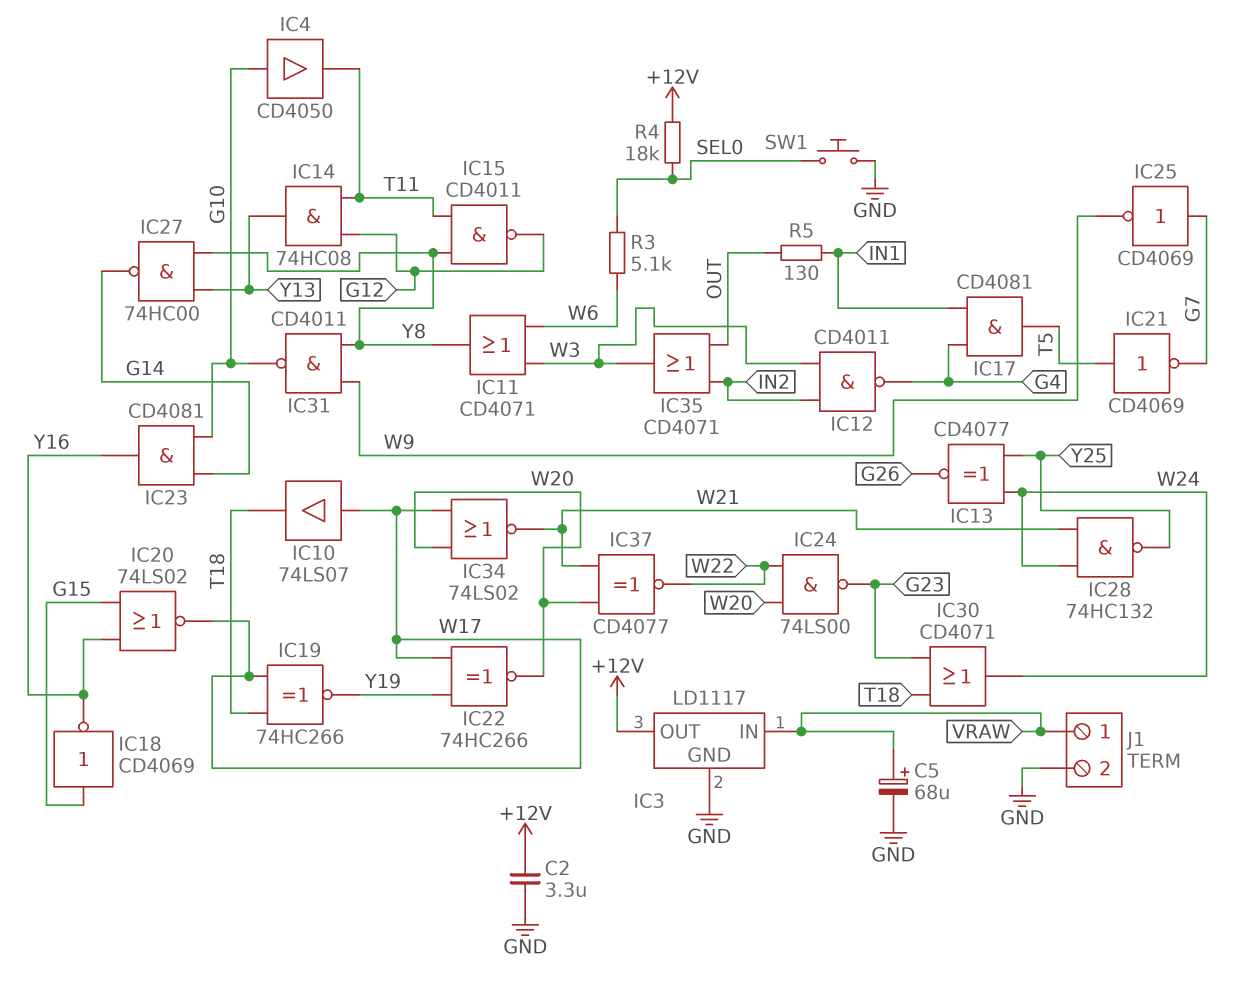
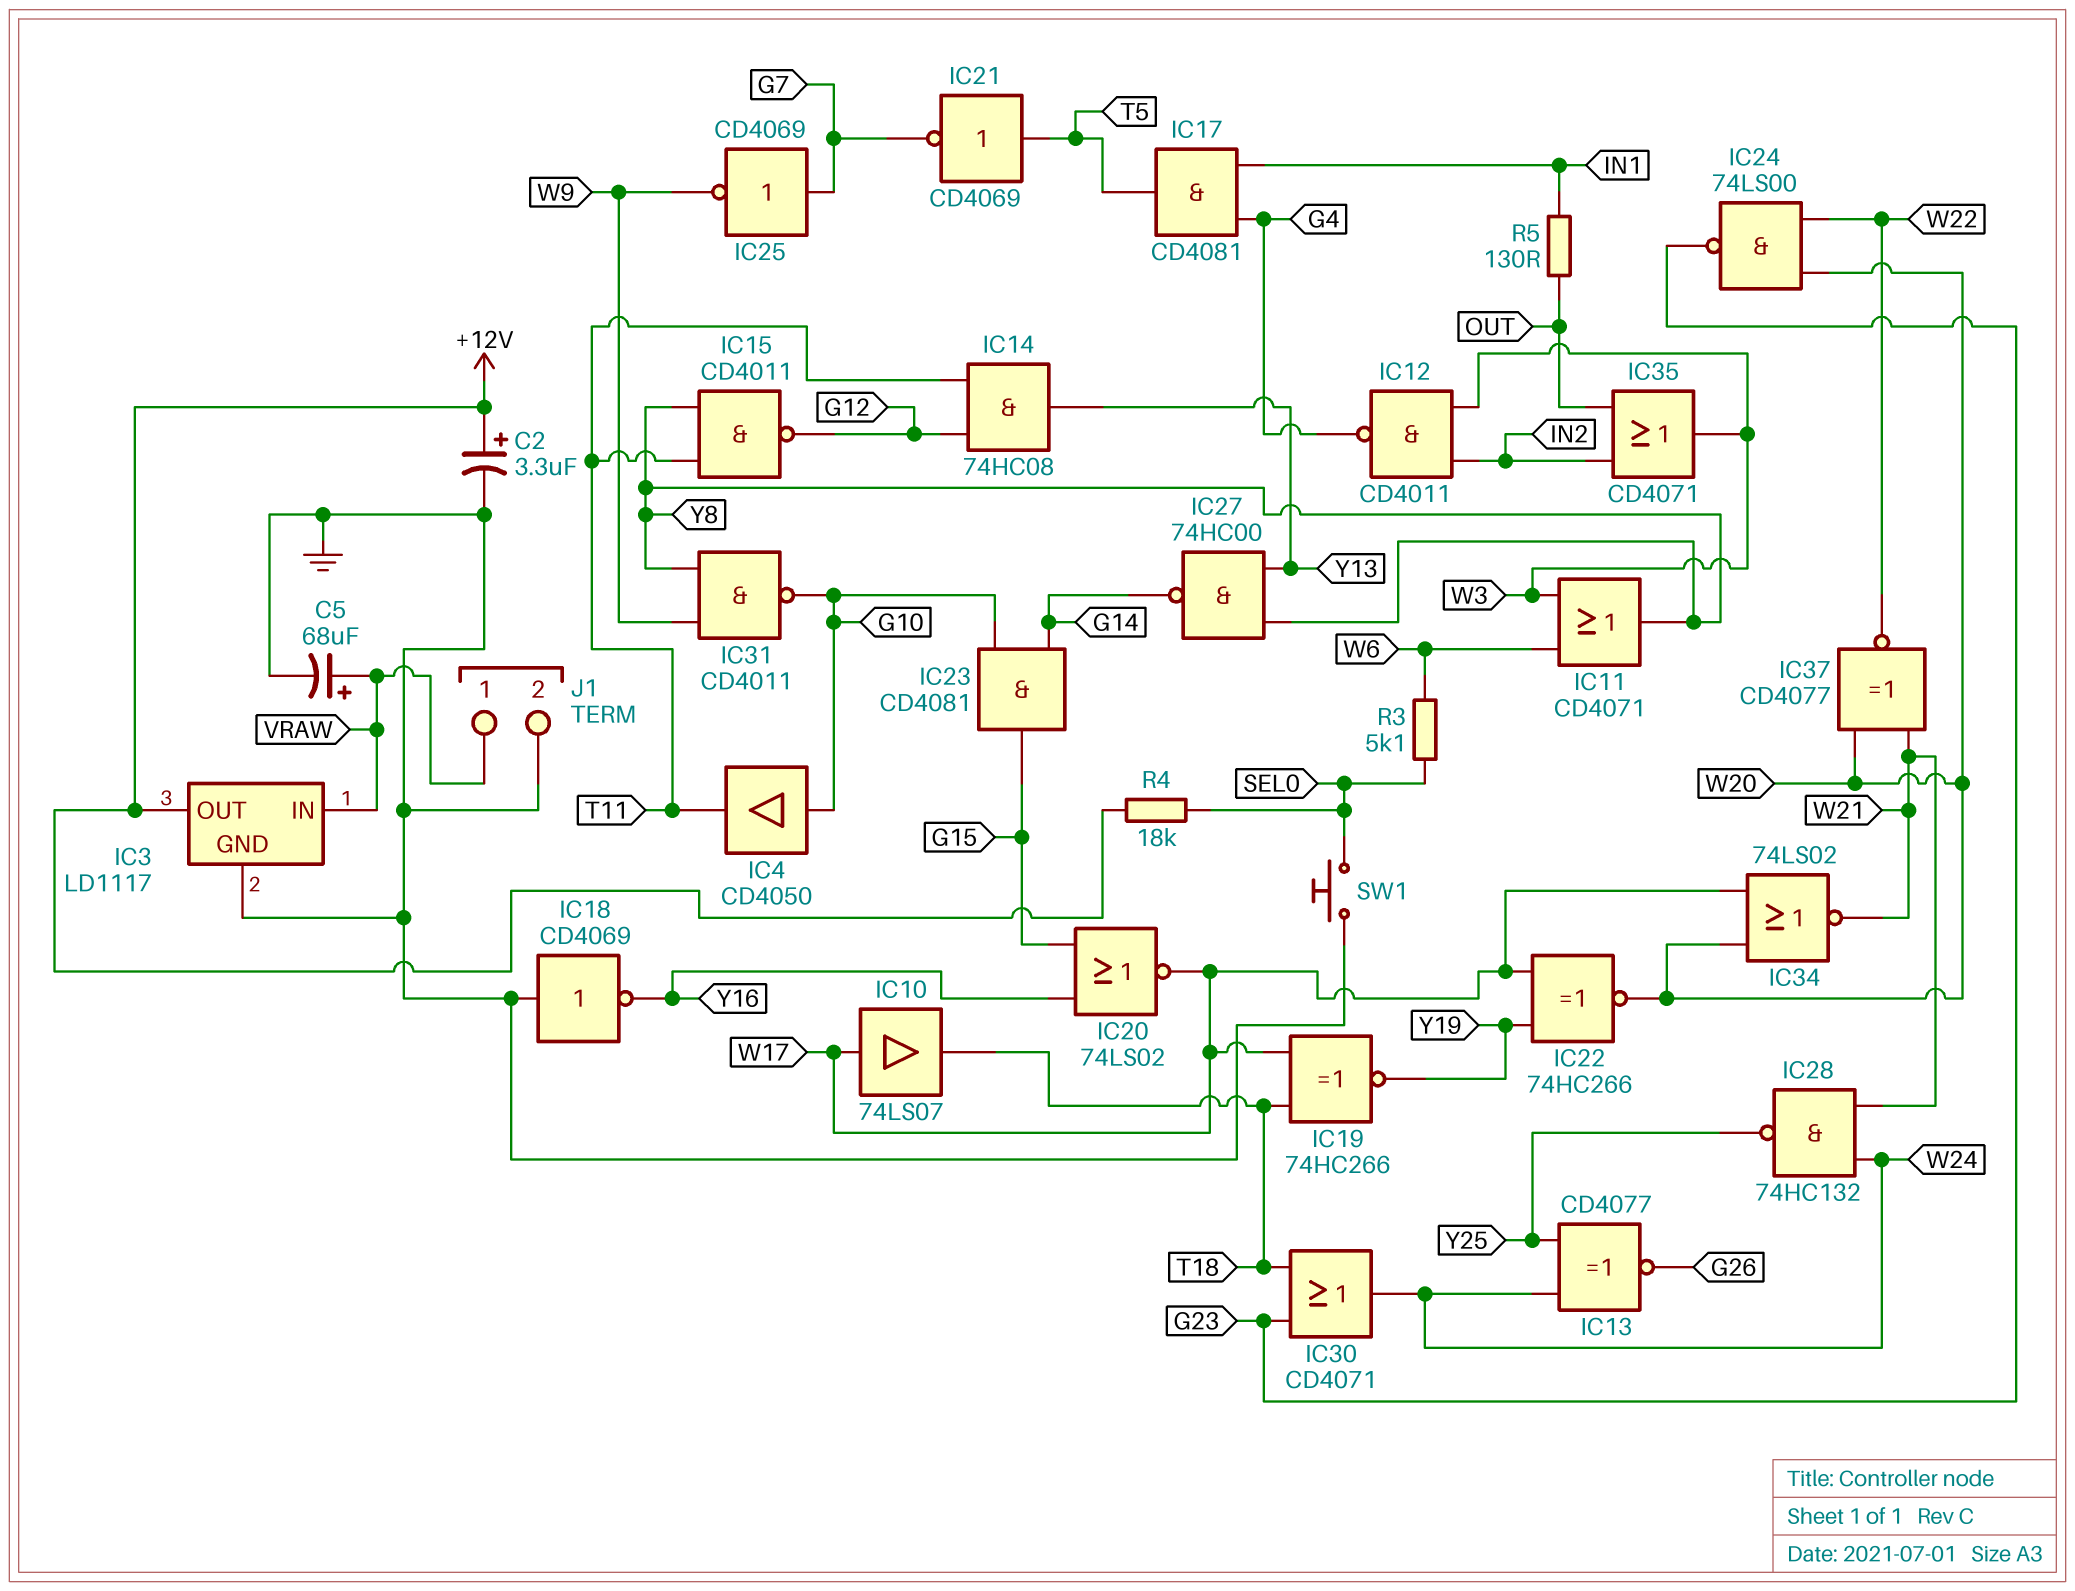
C2: 3.3uF (+12V, GND) -> 3.3uF (plus +12V, minus GND)
IC18: NOT CD4069 (in G15, out Y16) -> NOT CD4069 (in GND, out Y16)
IC23: AND CD4081 (in G10, in G14, out Y16) -> AND CD4081 (in G10, in G14, out G15)

